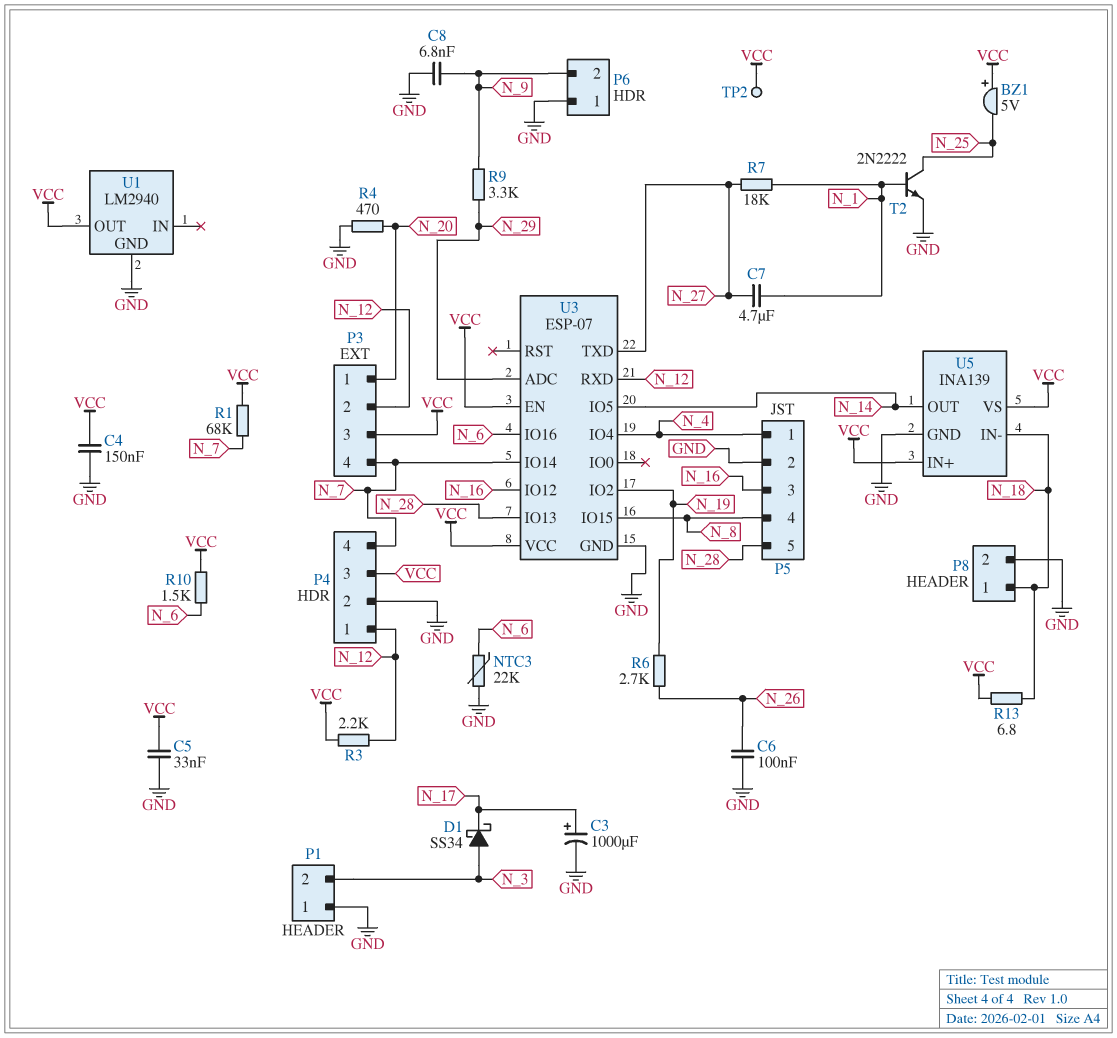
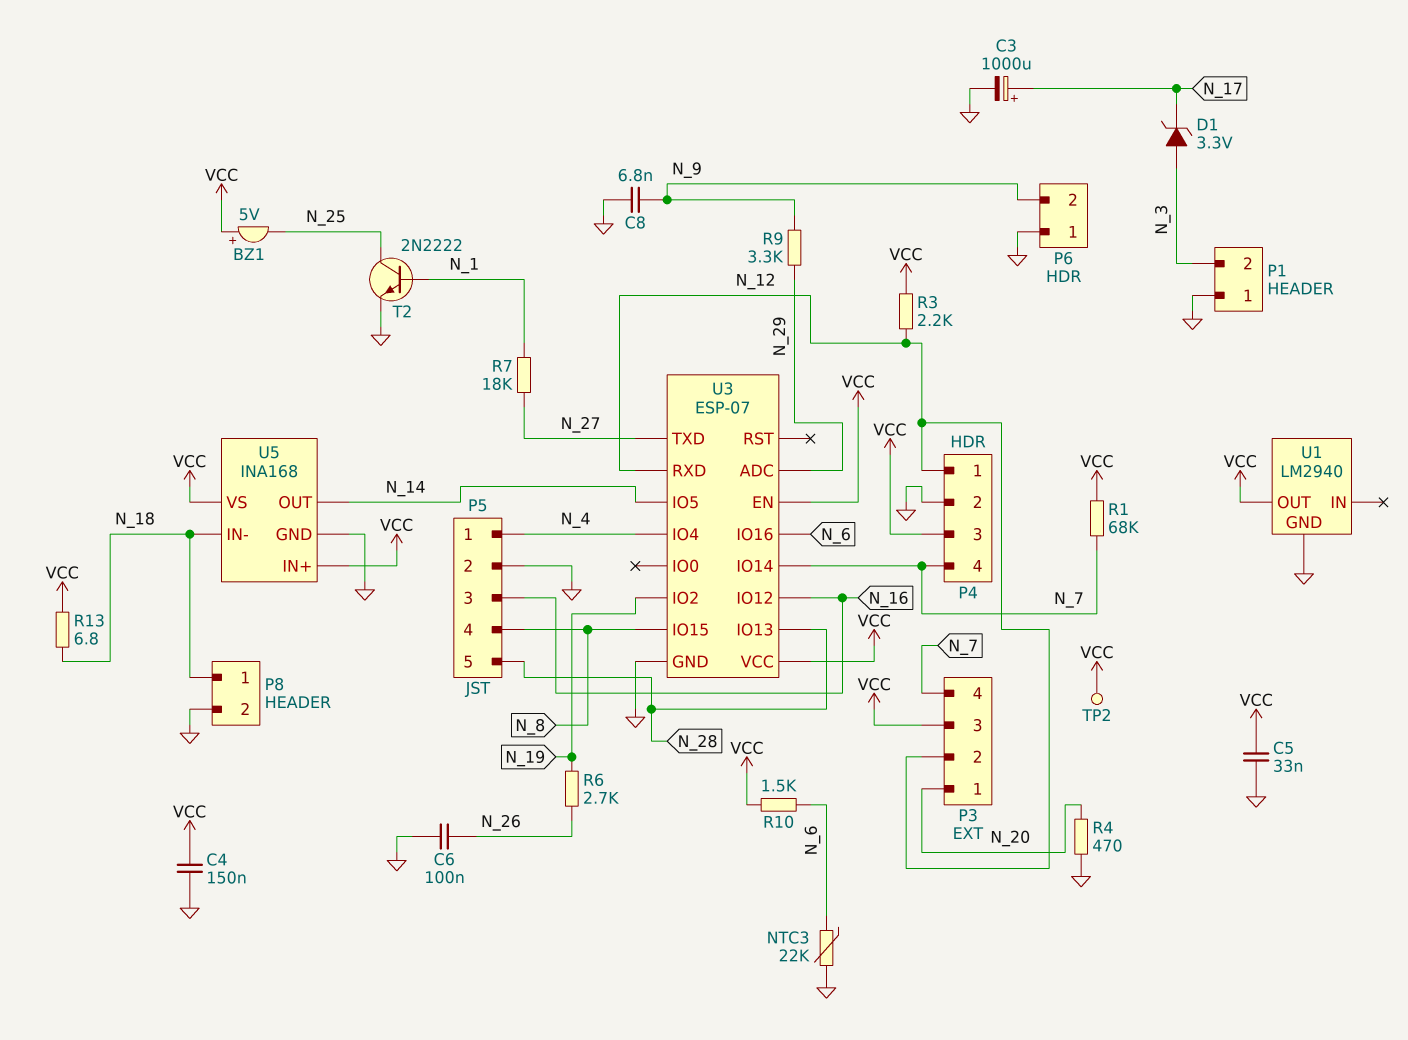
C7: 4.7uF (N_1, N_27) -> none
D1: schottky SS34 (A N_3, K N_17) -> zener 3.3V (A N_3, K N_17)
U5: INA139 -> INA168

